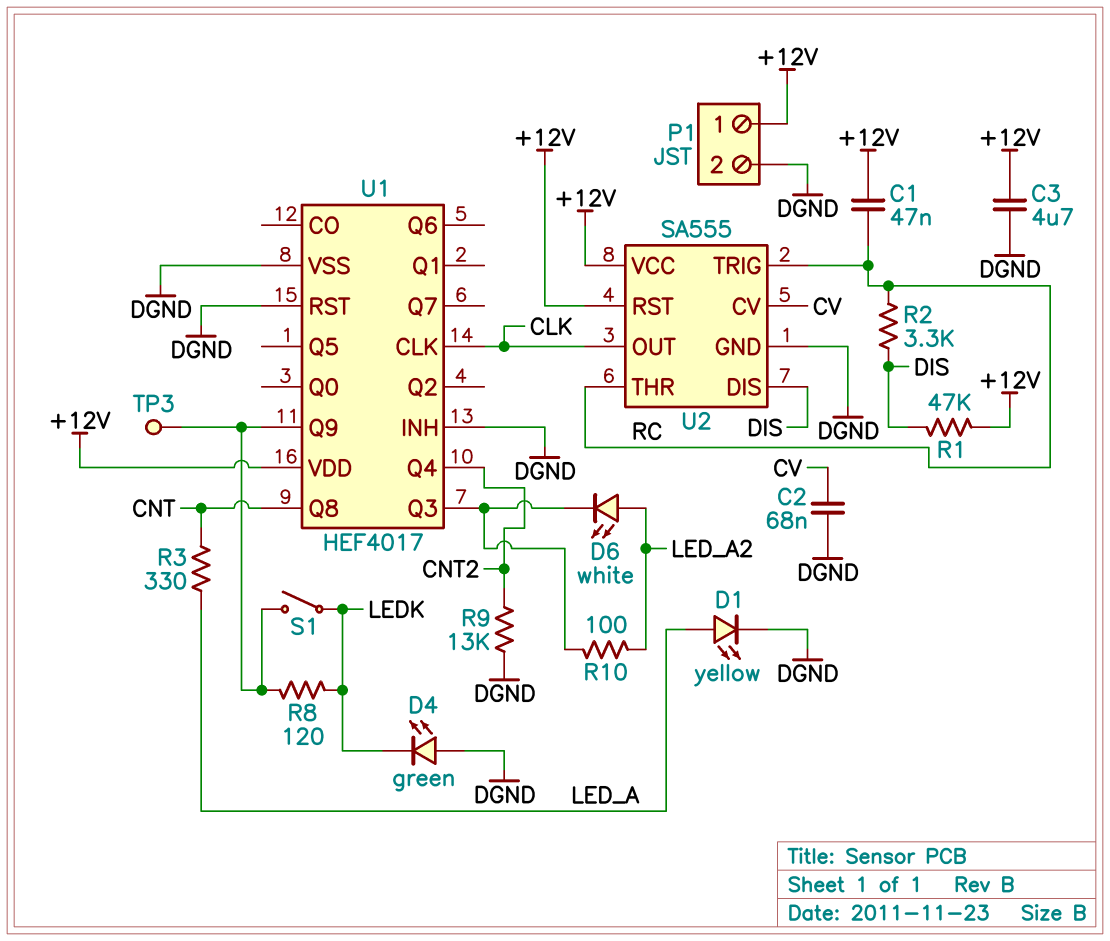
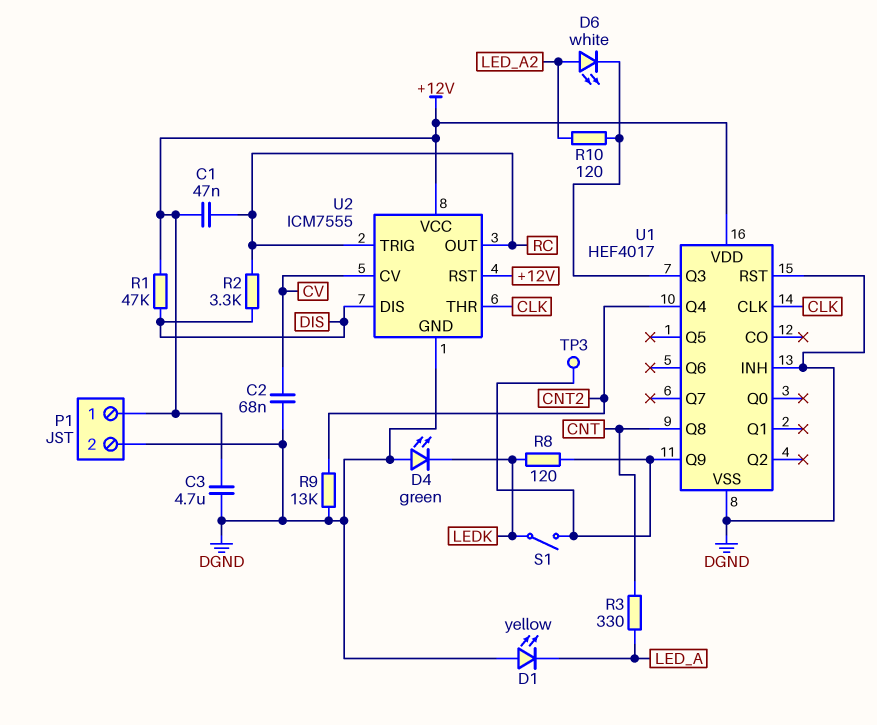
D1: LED yellow (A LED_A, K DGND) -> LED yellow (A DGND, K LED_A)
R10: 100 (LED_A2, U1/Q3) -> 120 (LED_A2, U1/Q3)
U2: SA555 -> ICM7555
U2 pin OUT: CLK -> RC
U2 pin THR: RC -> CLK

